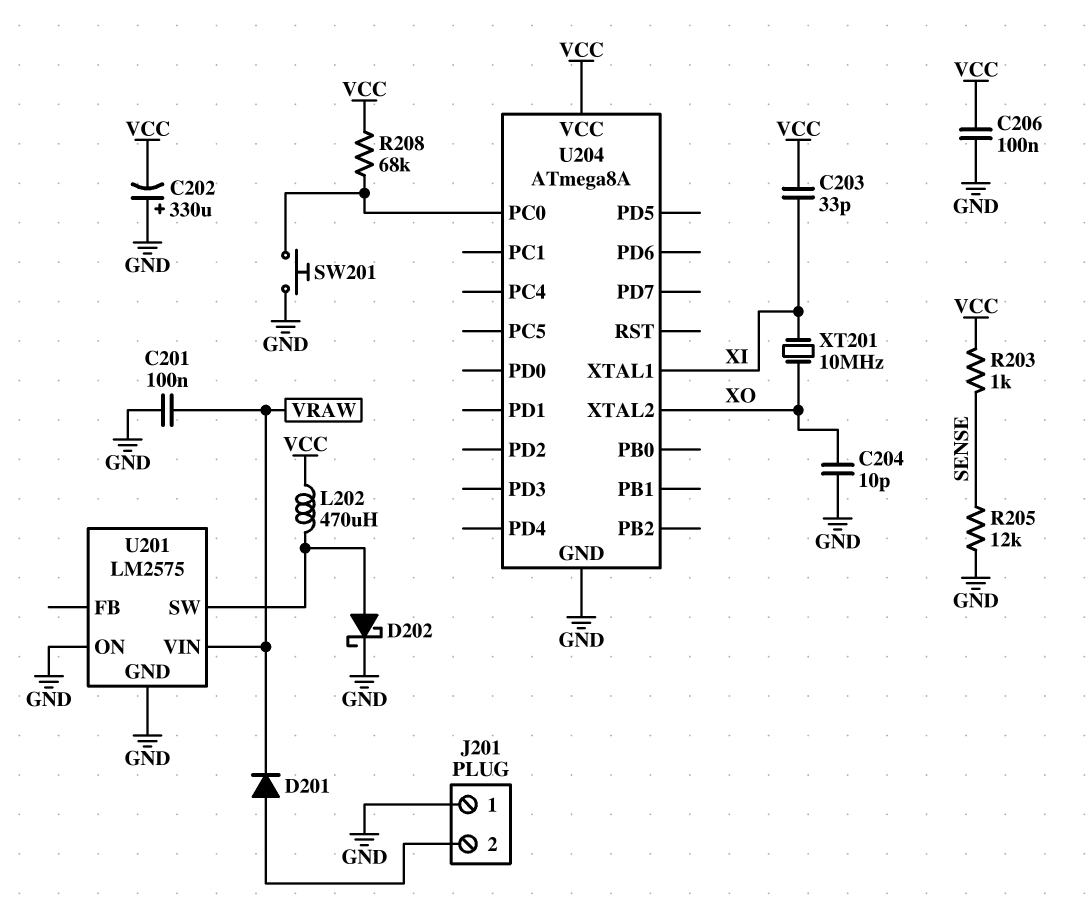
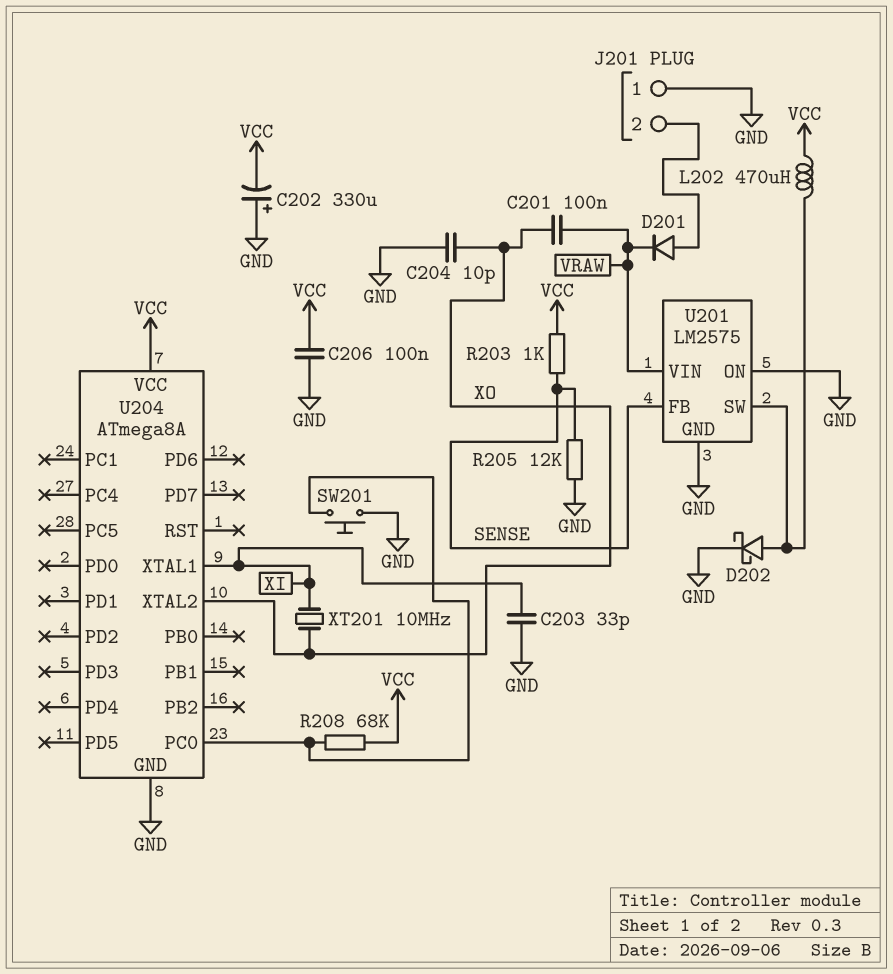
C201: 100nF (GND, VRAW) -> 100nF (VRAW, XO)
C203: 33pF (VCC, XI) -> 33pF (GND, XI)
U201 pin FB: none -> SENSE

